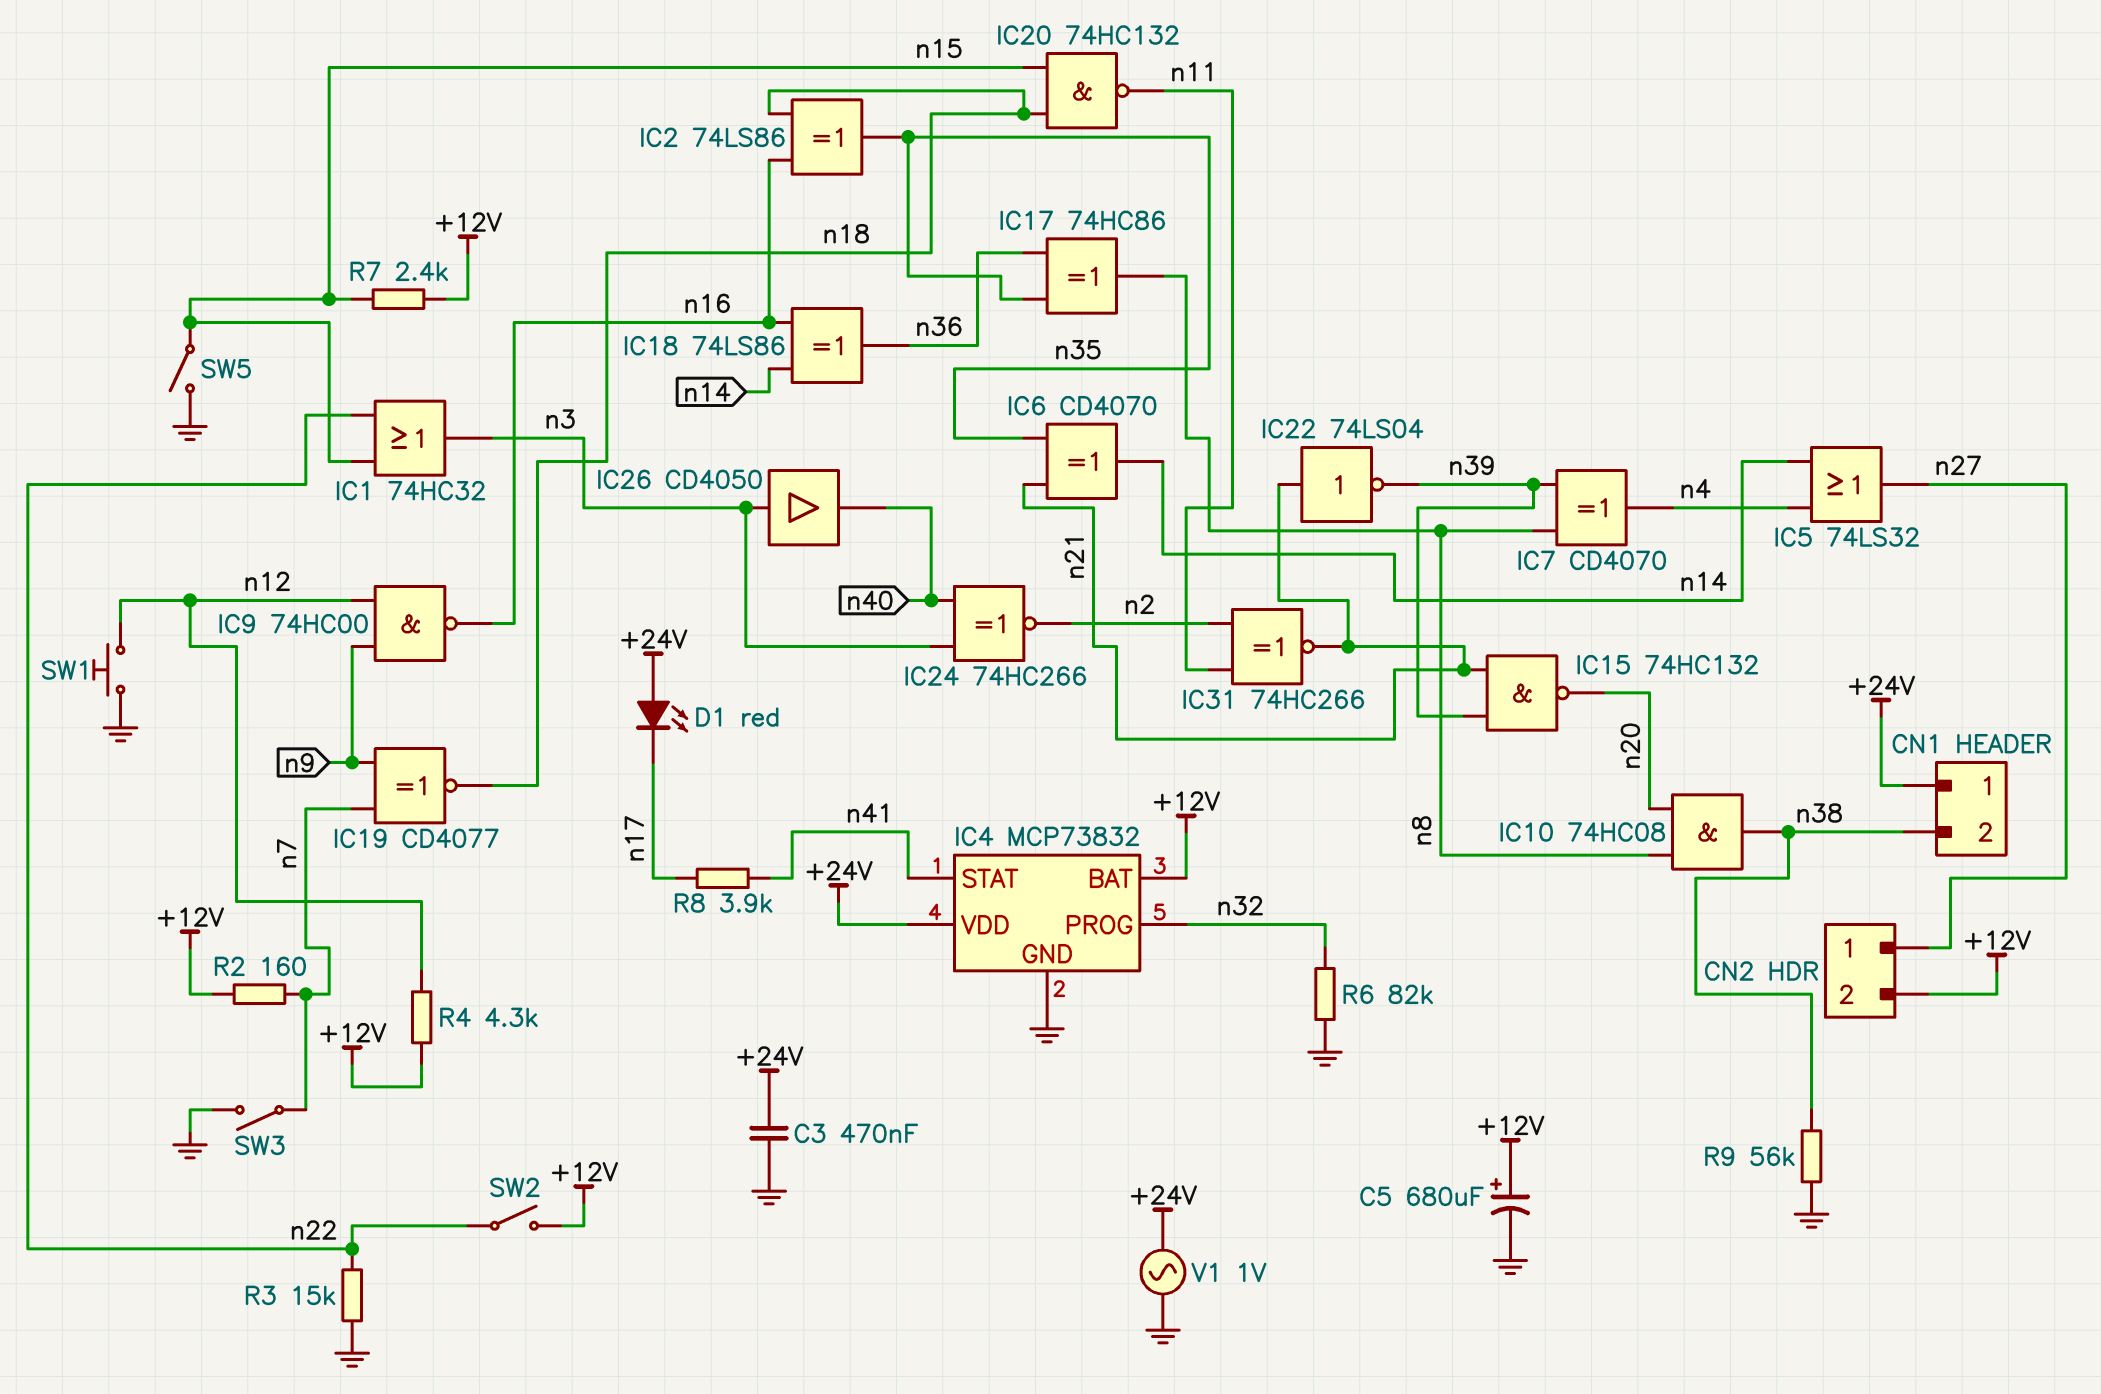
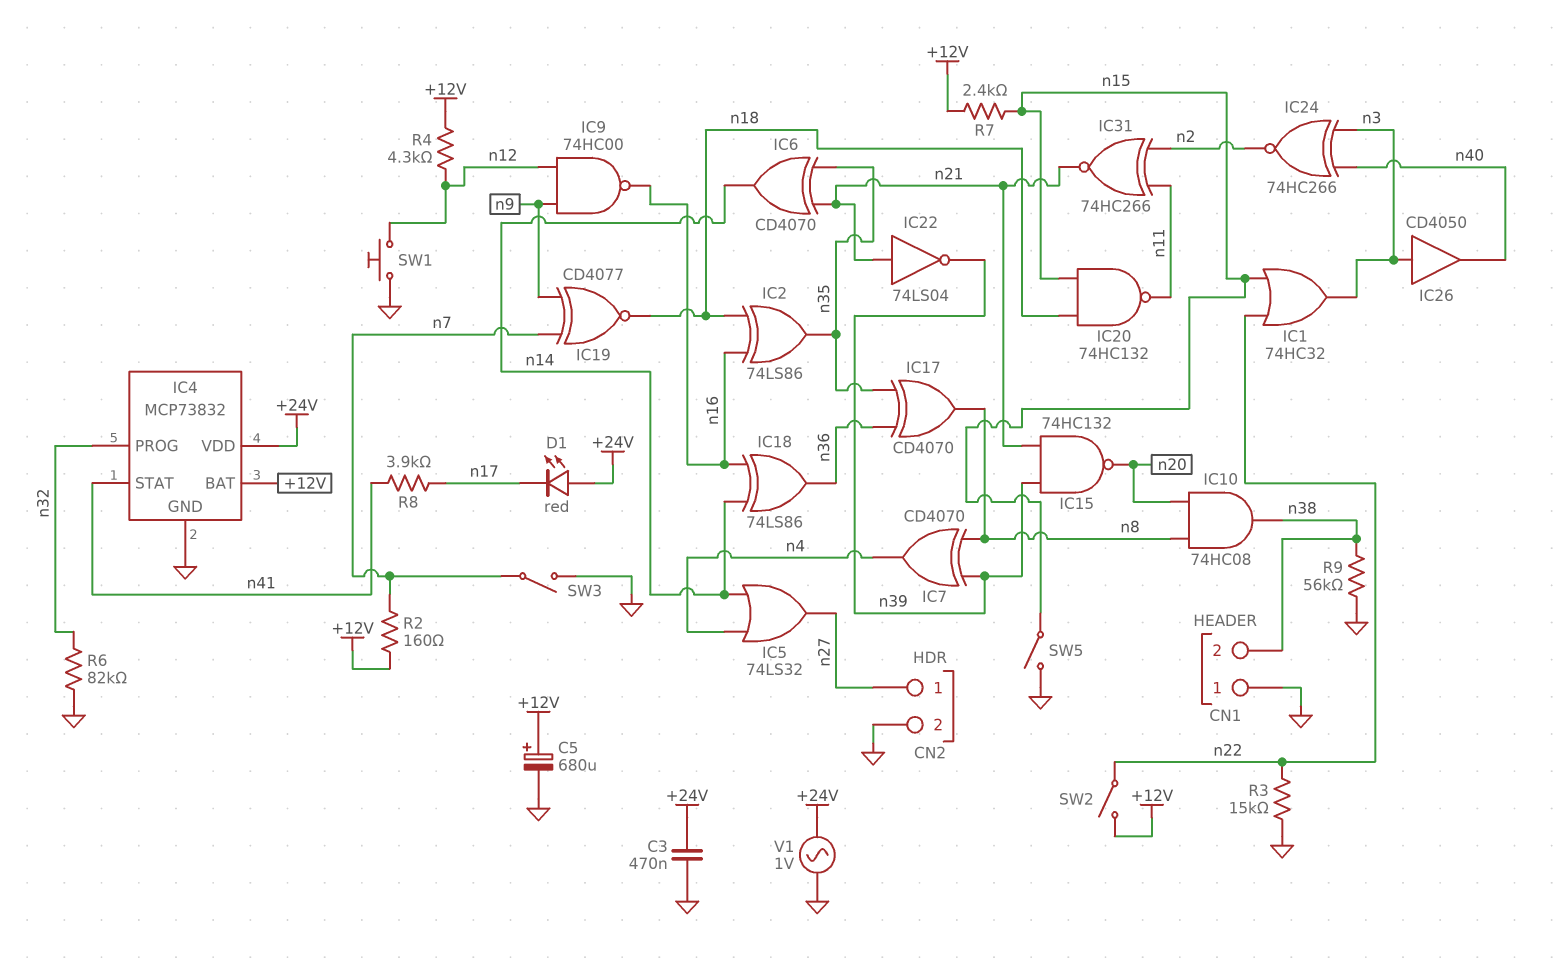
CN1 pin 1: +24V -> GND
CN2 pin 2: +12V -> GND
IC17: XOR 74HC86 (in n35, in n36, out n8) -> XOR CD4070 (in n35, in n36, out n8)

